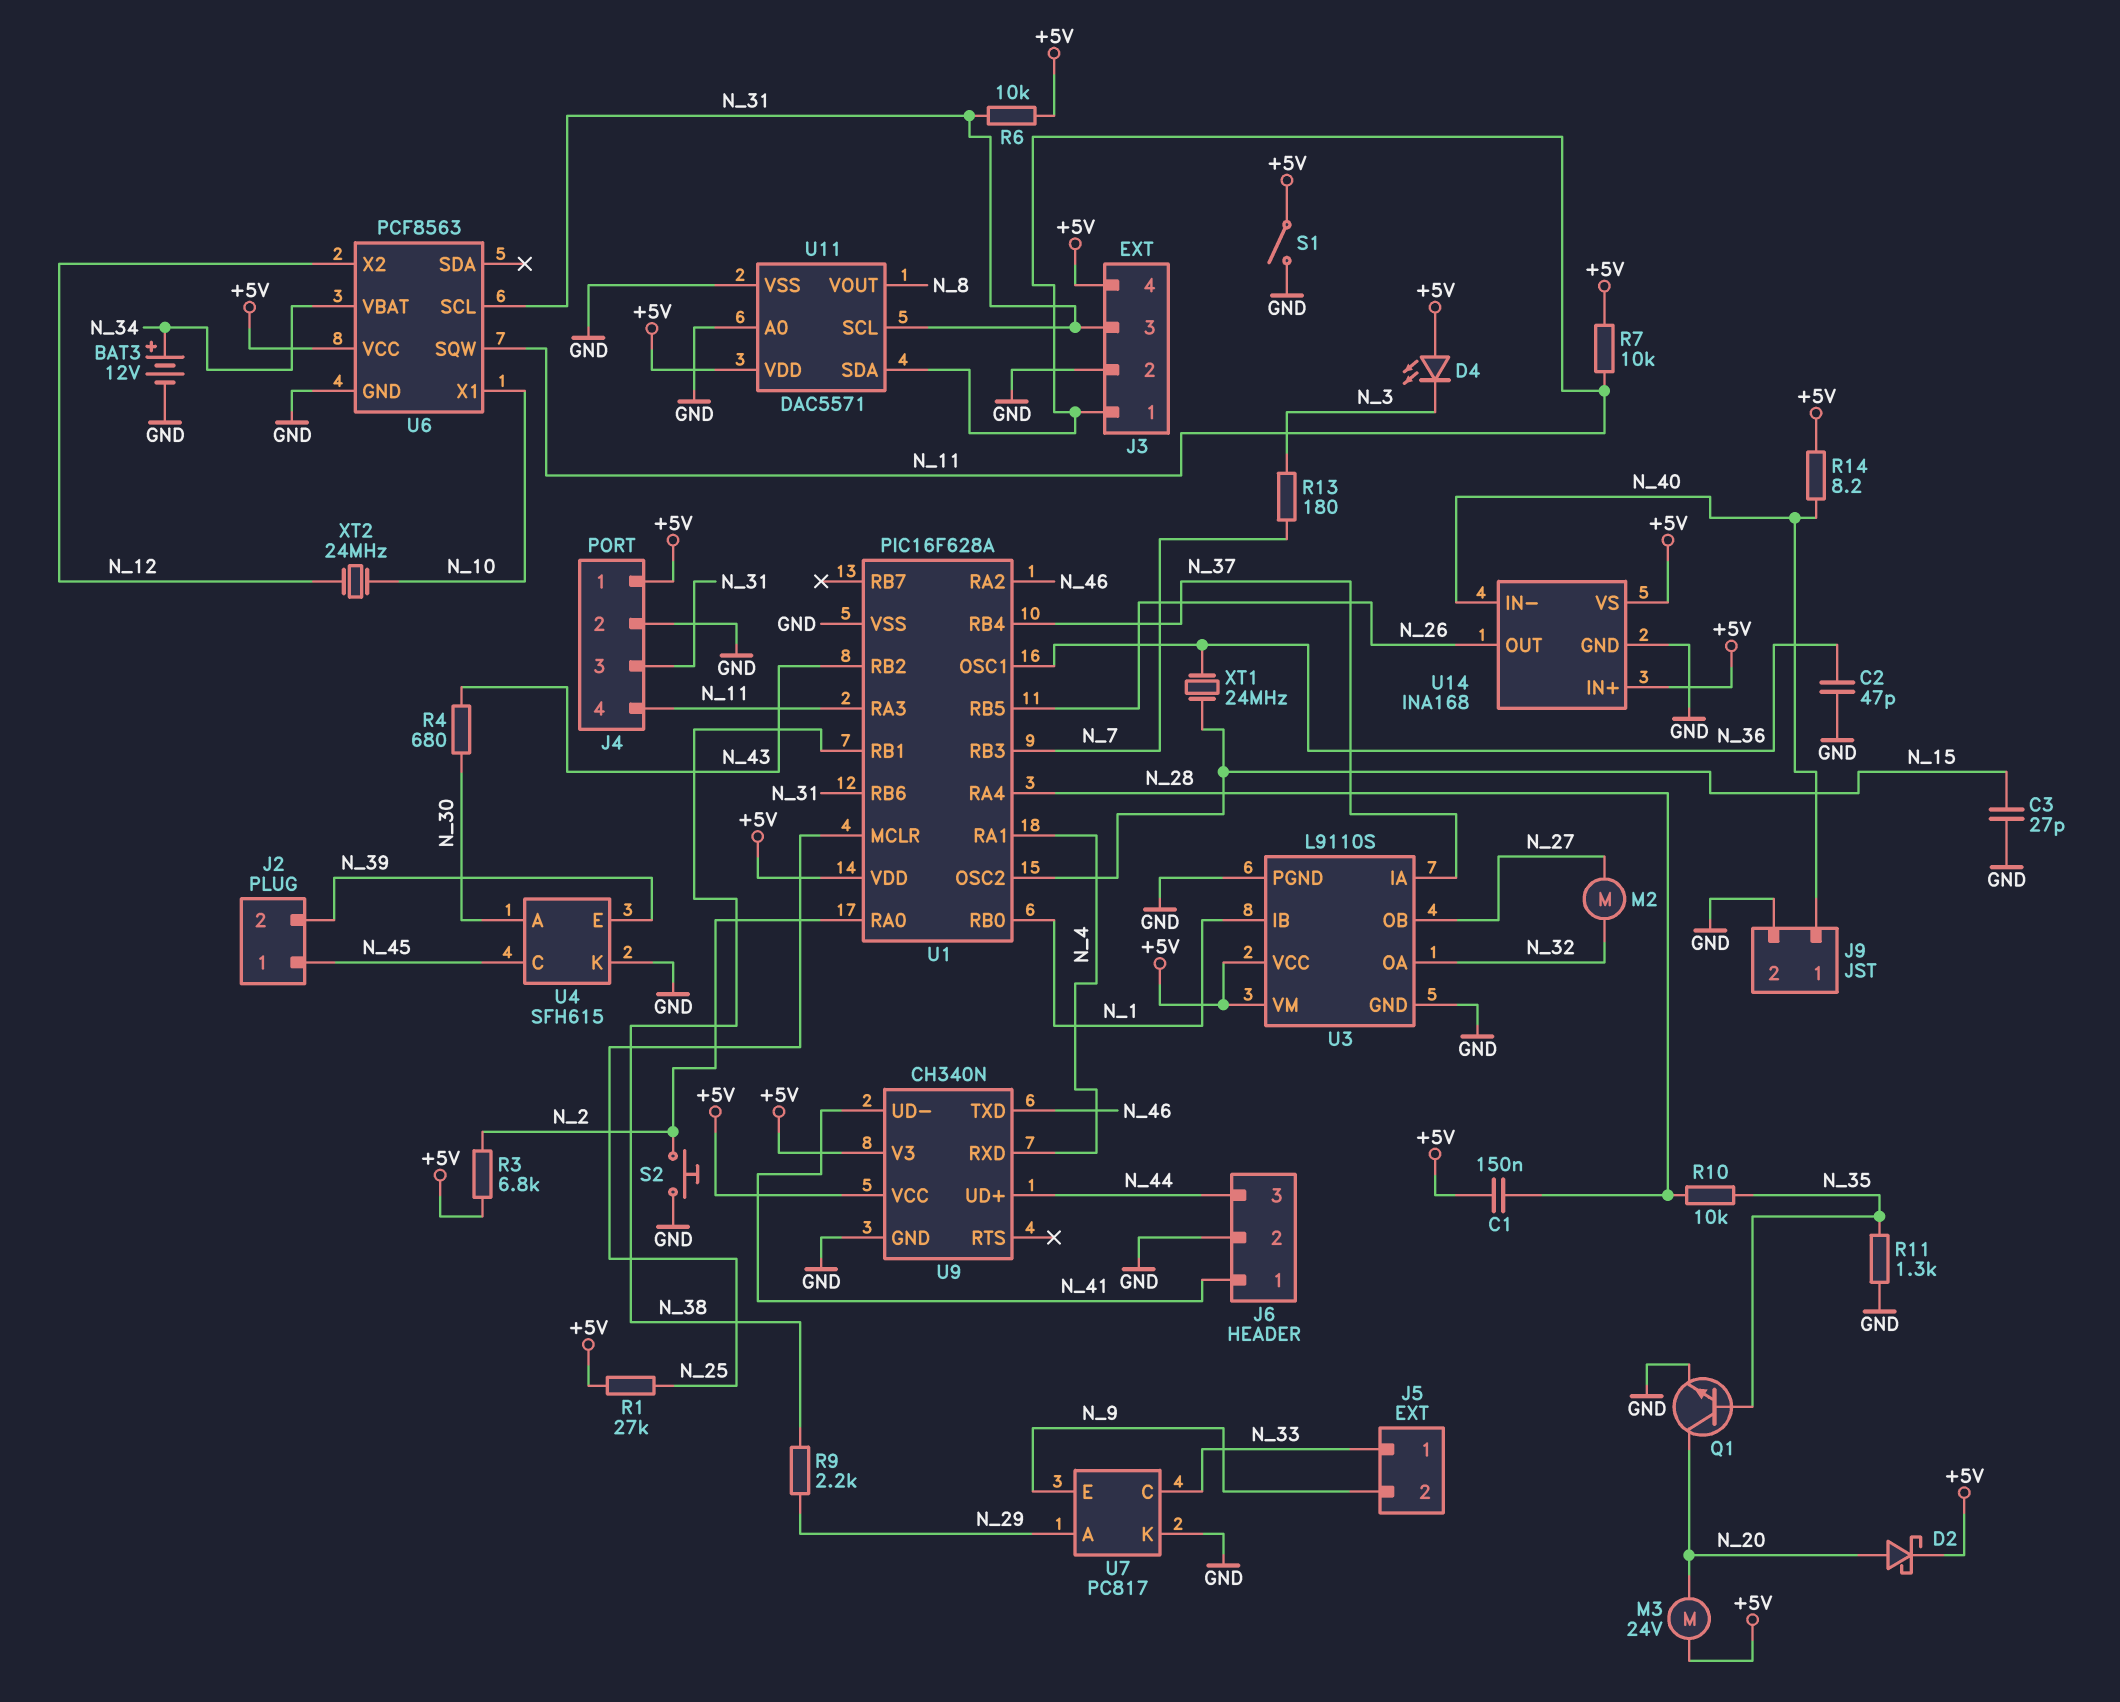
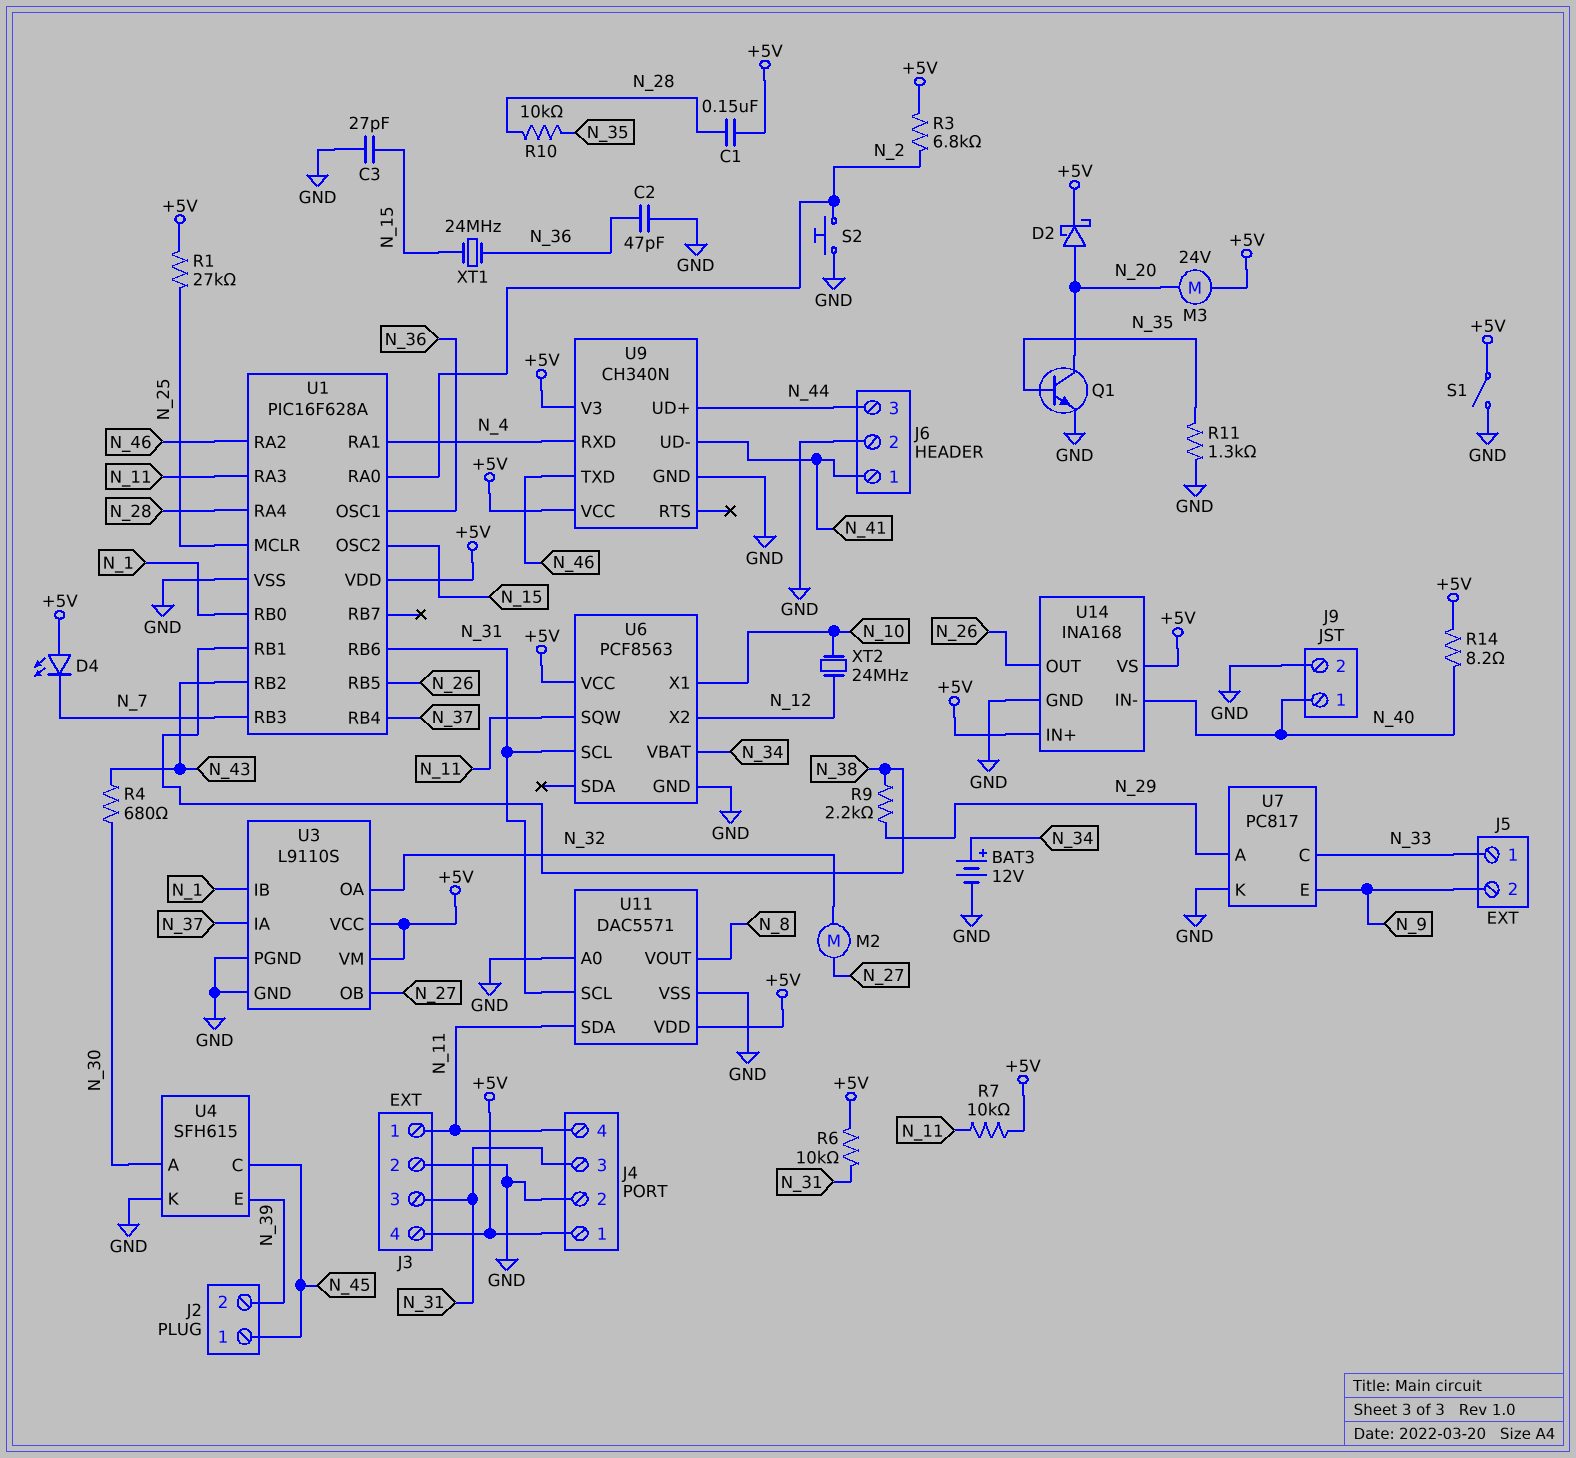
D4: LED (A +5V, K N_3) -> LED (A +5V, K N_7)
R13: 180 (N_3, N_7) -> none

